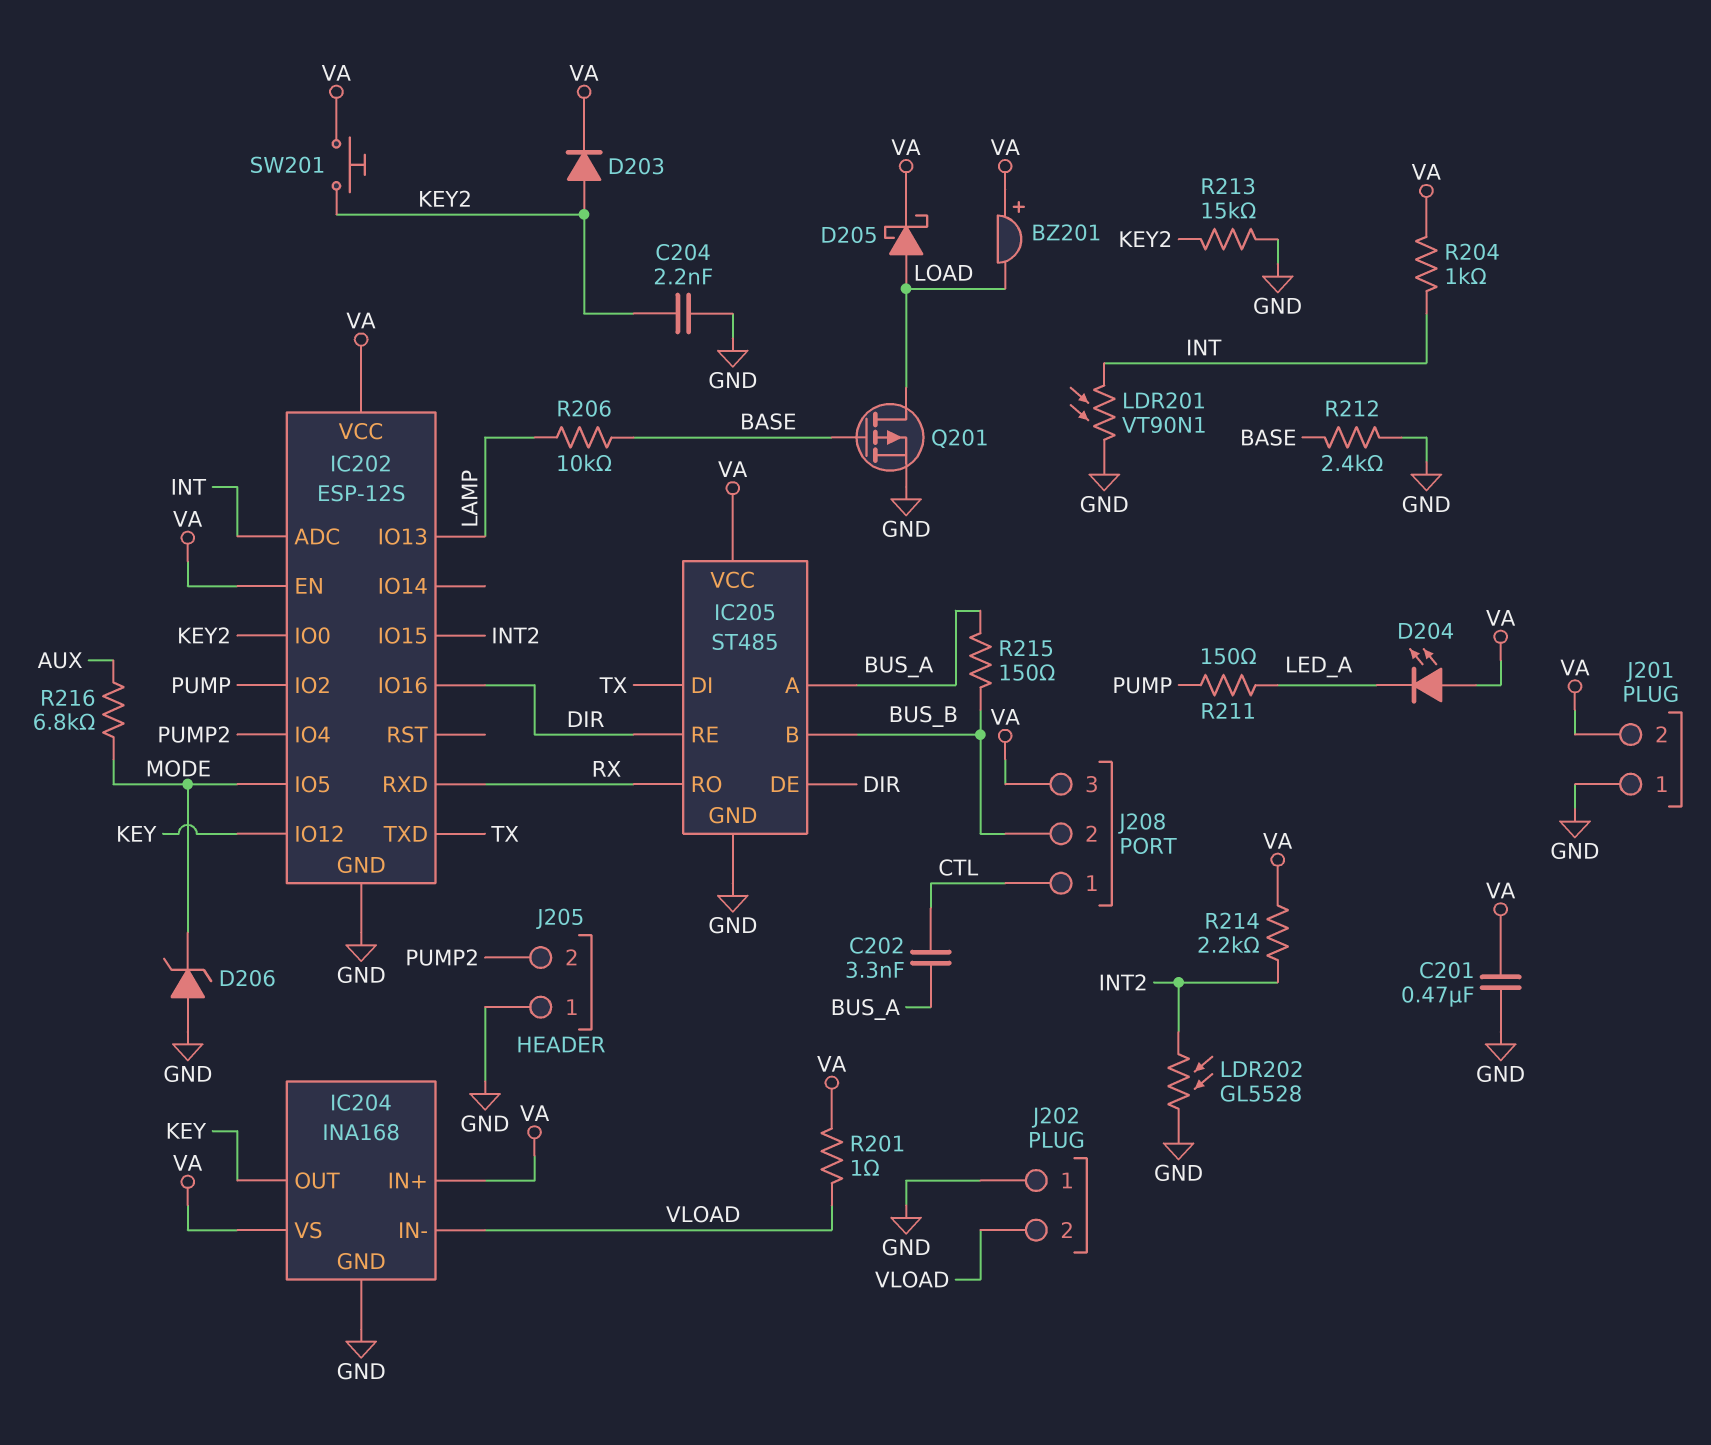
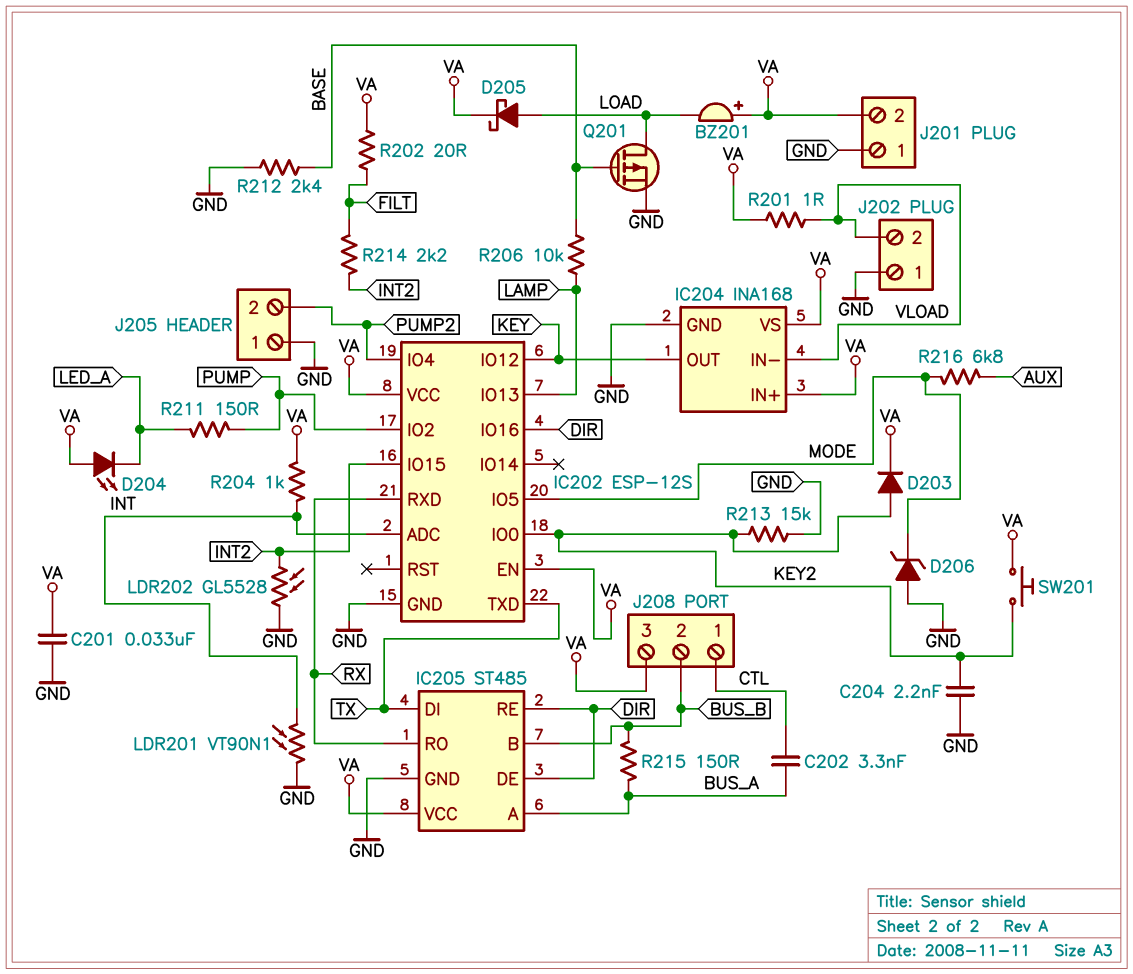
C201: 470nF (GND, VA) -> 33nF (GND, VA)
R202: none -> 20 (FILT, VA)
R214: 2.2k (INT2, VA) -> 2.2k (FILT, INT2)

